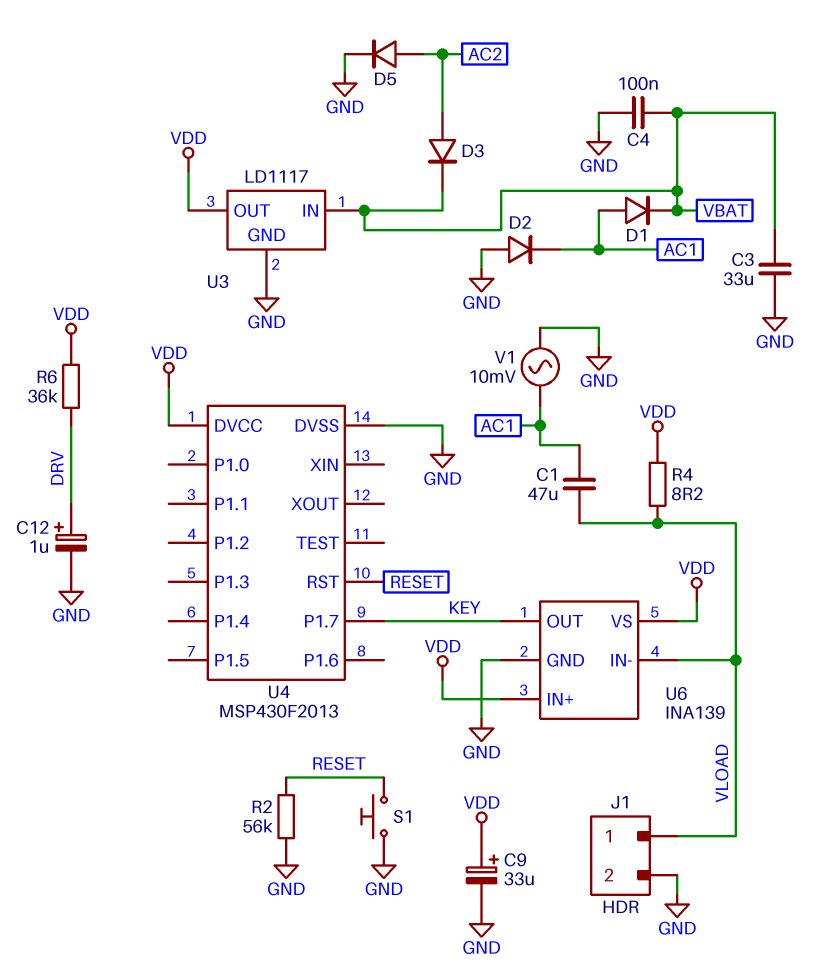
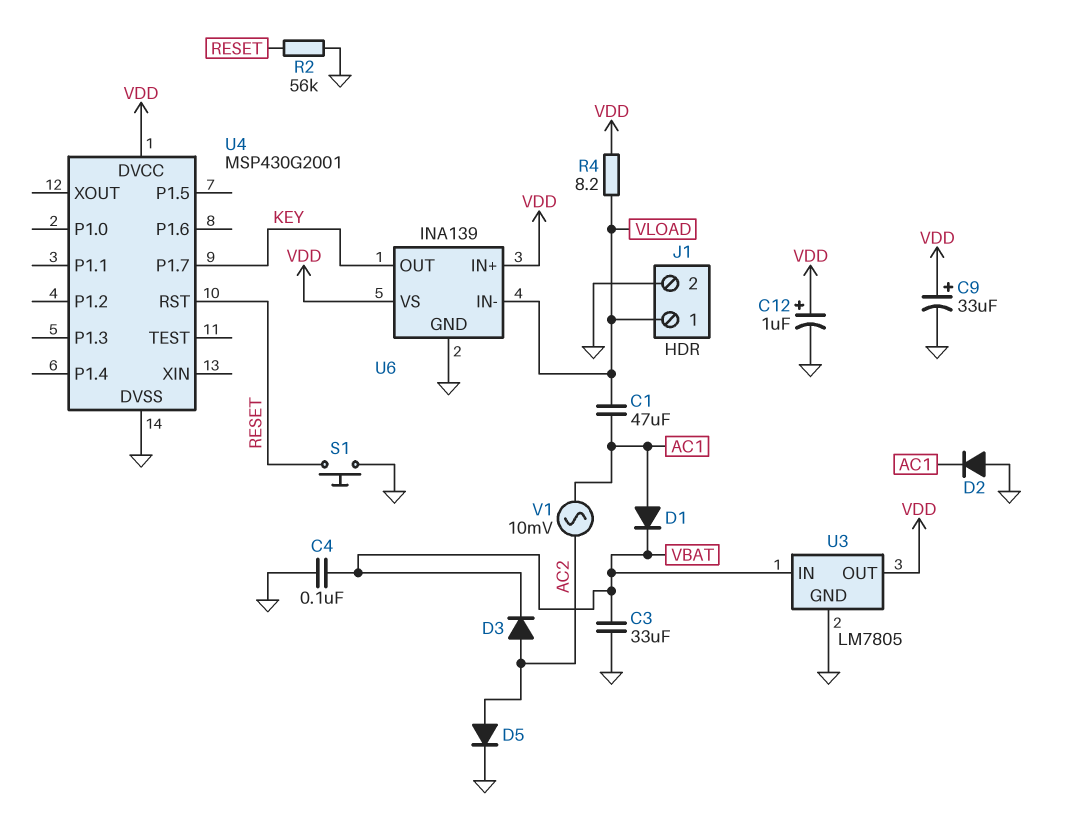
C12: 1uF (plus DRV, minus GND) -> 1uF (plus VDD, minus GND)
R6: 36k (DRV, VDD) -> none
U3: LD1117 -> LM7805
U4: MSP430F2013 -> MSP430G2001
V1: AC 10mV (AC1, GND) -> AC 10mV (AC1, AC2)

